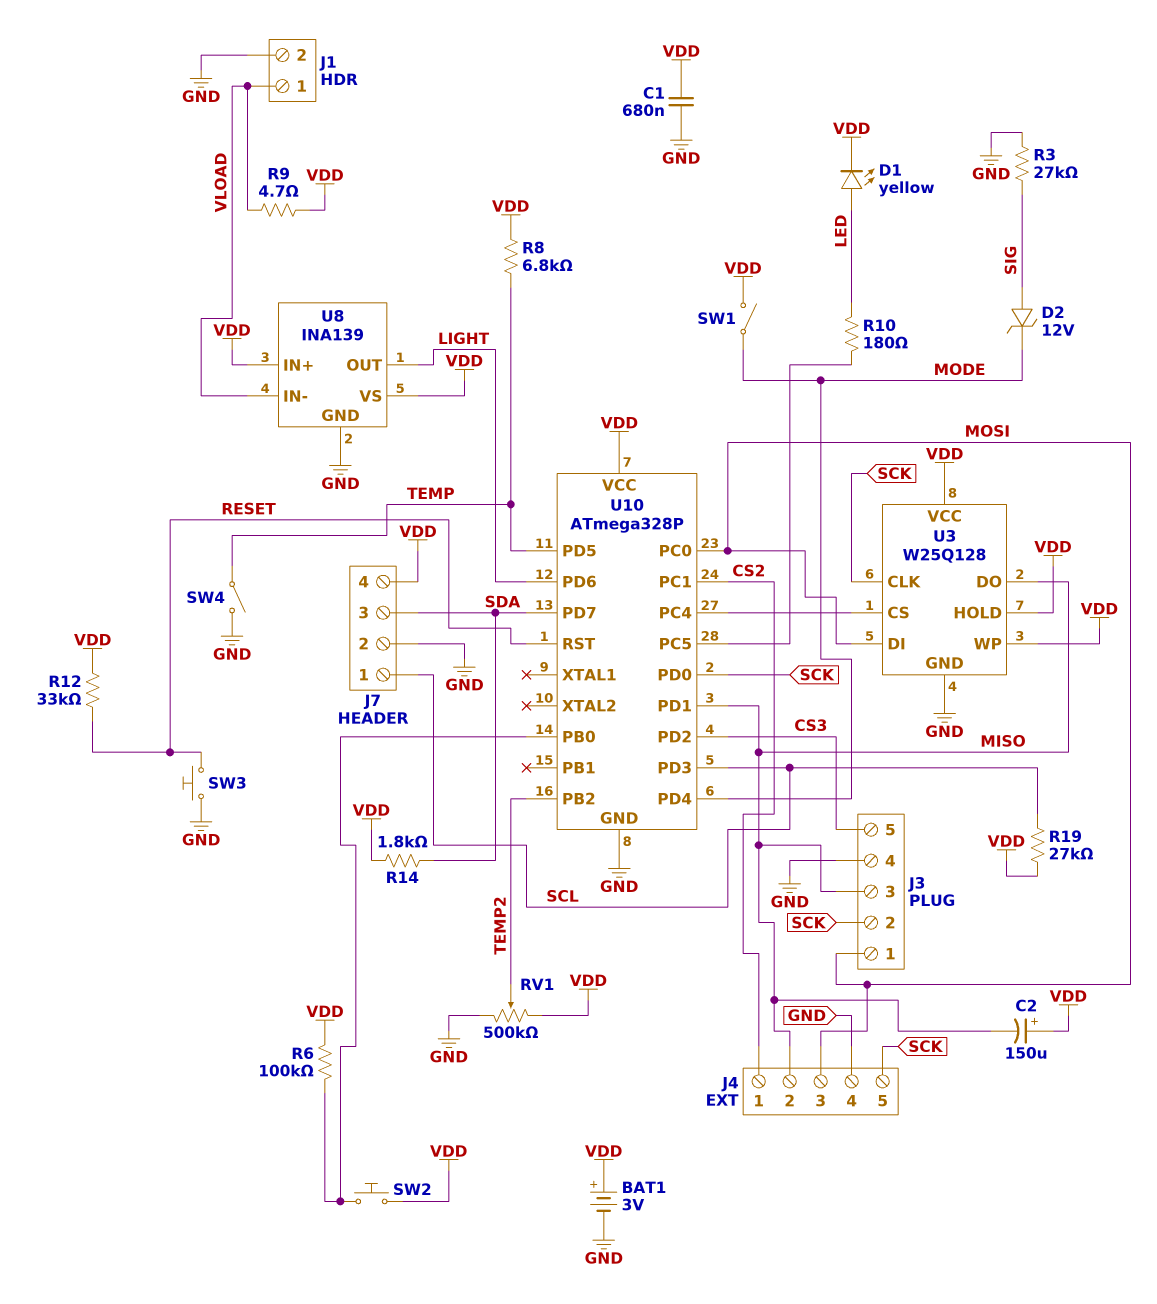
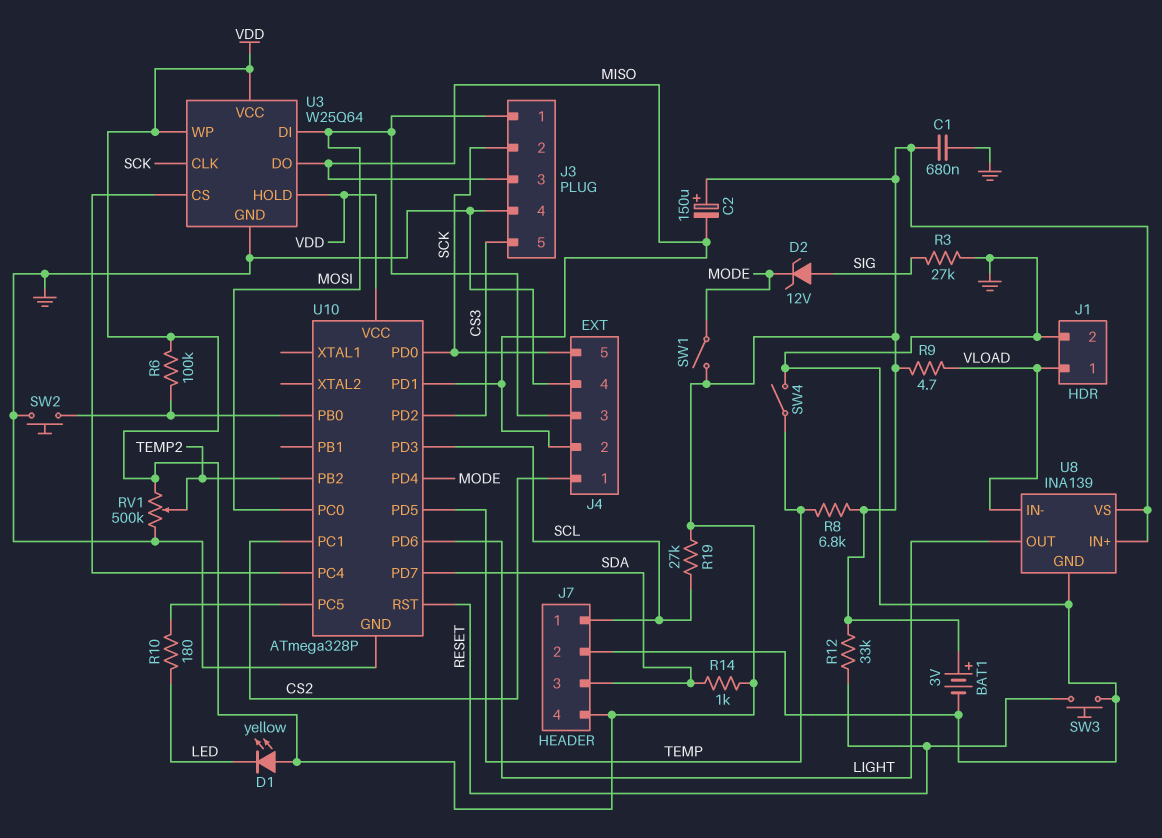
D1: LED yellow (A LED, K VDD) -> LED yellow (A VDD, K LED)
R14: 1.8k (SDA, VDD) -> 1k (SDA, VDD)
SW2: button (U10/PB0, VDD) -> button (GND, U10/PB0)
U3: W25Q128 -> W25Q64

